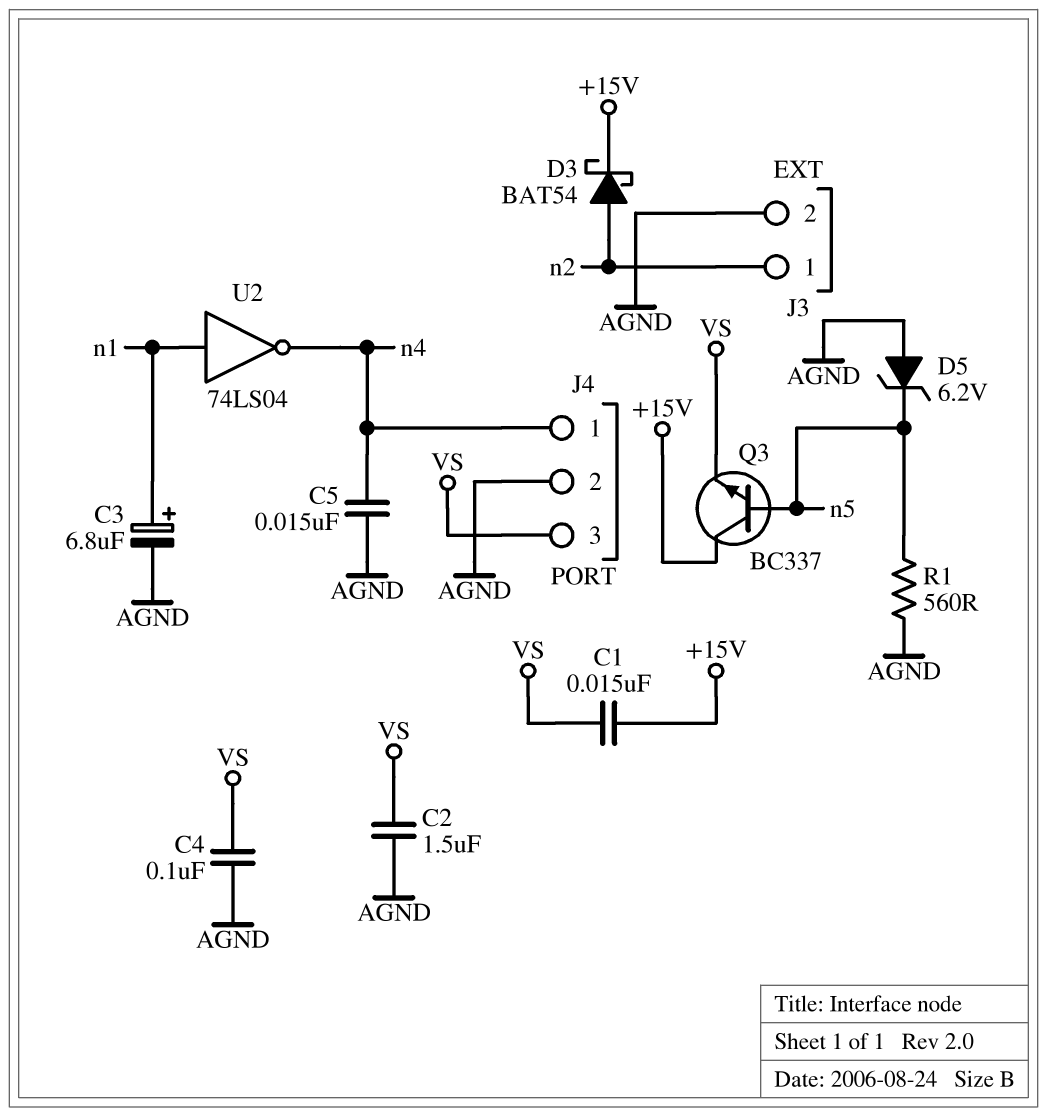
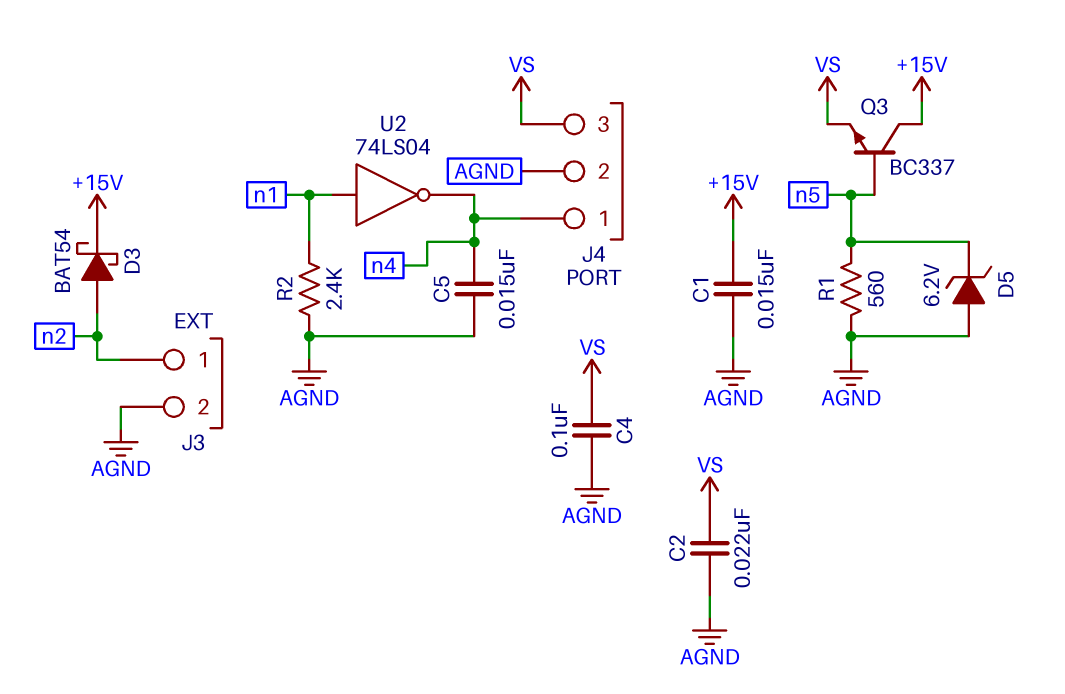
C1: 15nF (+15V, VS) -> 15nF (+15V, AGND)
C2: 1.5uF (AGND, VS) -> 22nF (AGND, VS)
C3: 6.8uF (plus n1, minus AGND) -> none
R2: none -> 2.4k (AGND, n1)

